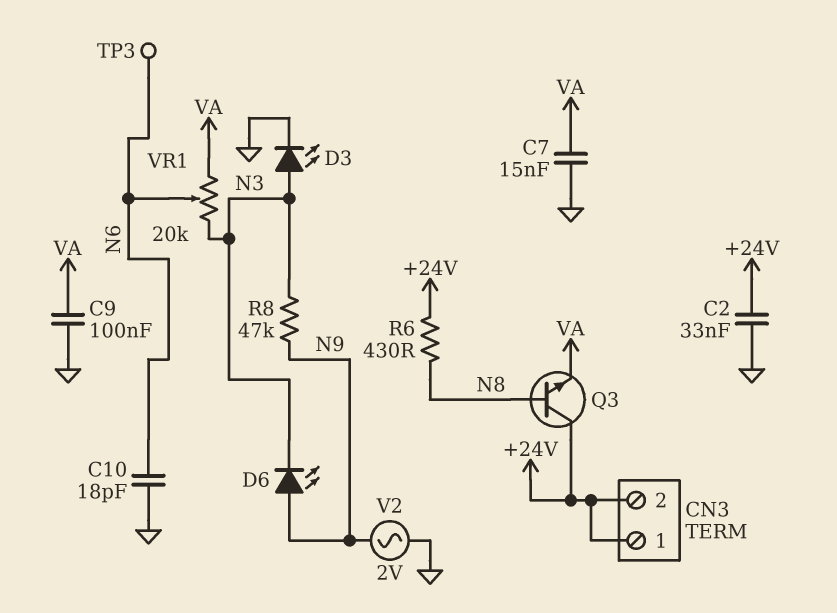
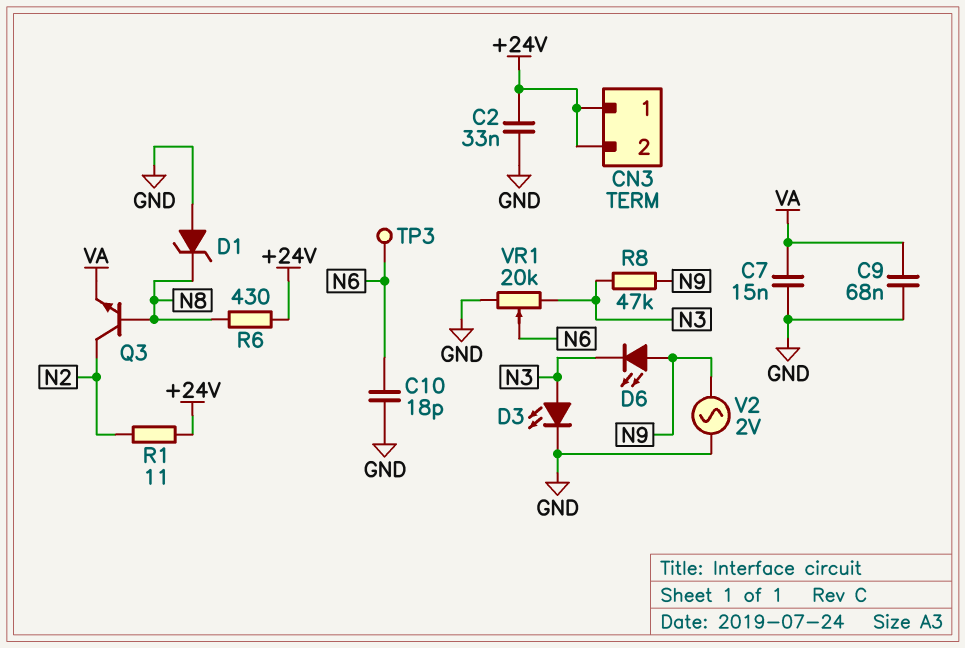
C9: 100nF (GND, VA) -> 68nF (GND, VA)
D1: none -> zener (A GND, K N8)
Q3: NPN (B N8, C +24V, E VA) -> NPN (B N8, C N2, E VA)
R1: none -> 11 (+24V, N2)
VR1: 20k (N3, VA, wiper N6) -> 20k (GND, N3, wiper N6)

